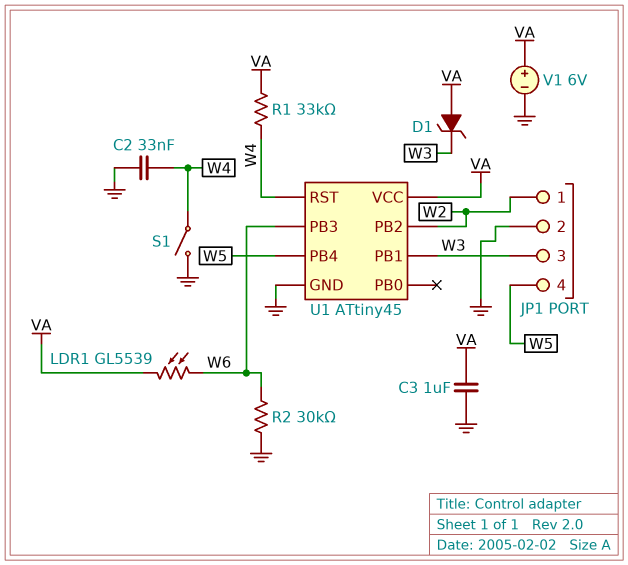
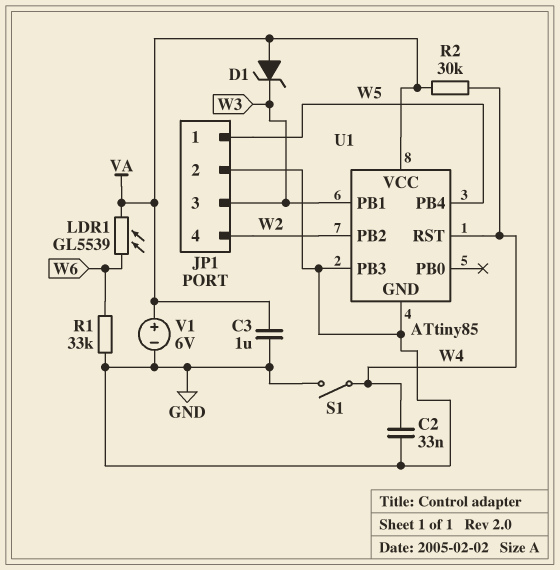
JP1 pin 1: W2 -> W5
JP1 pin 4: W5 -> W2
R1: 33k (VA, W4) -> 33k (GND, W6)
R2: 30k (GND, W6) -> 30k (VA, W4)
U1: ATtiny45 -> ATtiny85
U1 pin PB3: W6 -> GND

